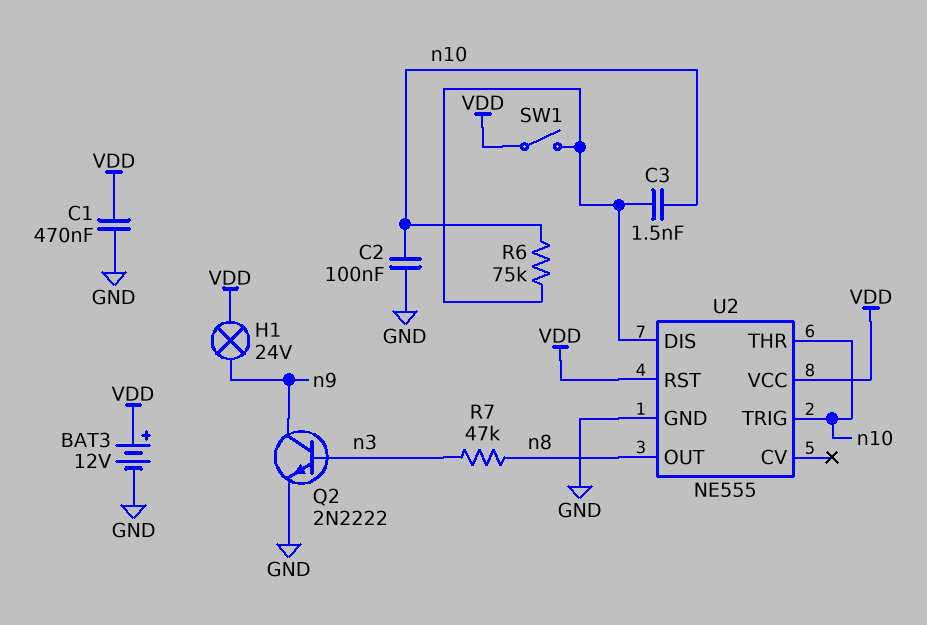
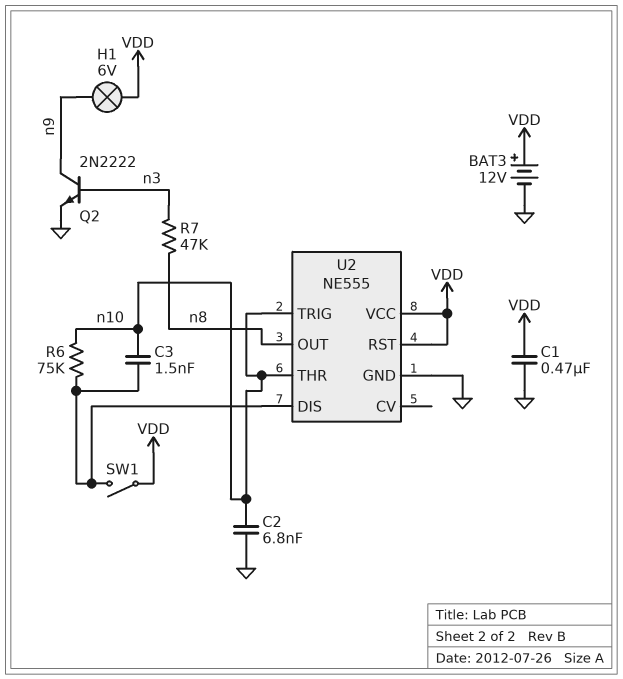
C2: 100nF (GND, n10) -> 6.8nF (GND, n10)
H1: lamp 24V (VDD, n9) -> lamp 6V (VDD, n9)

